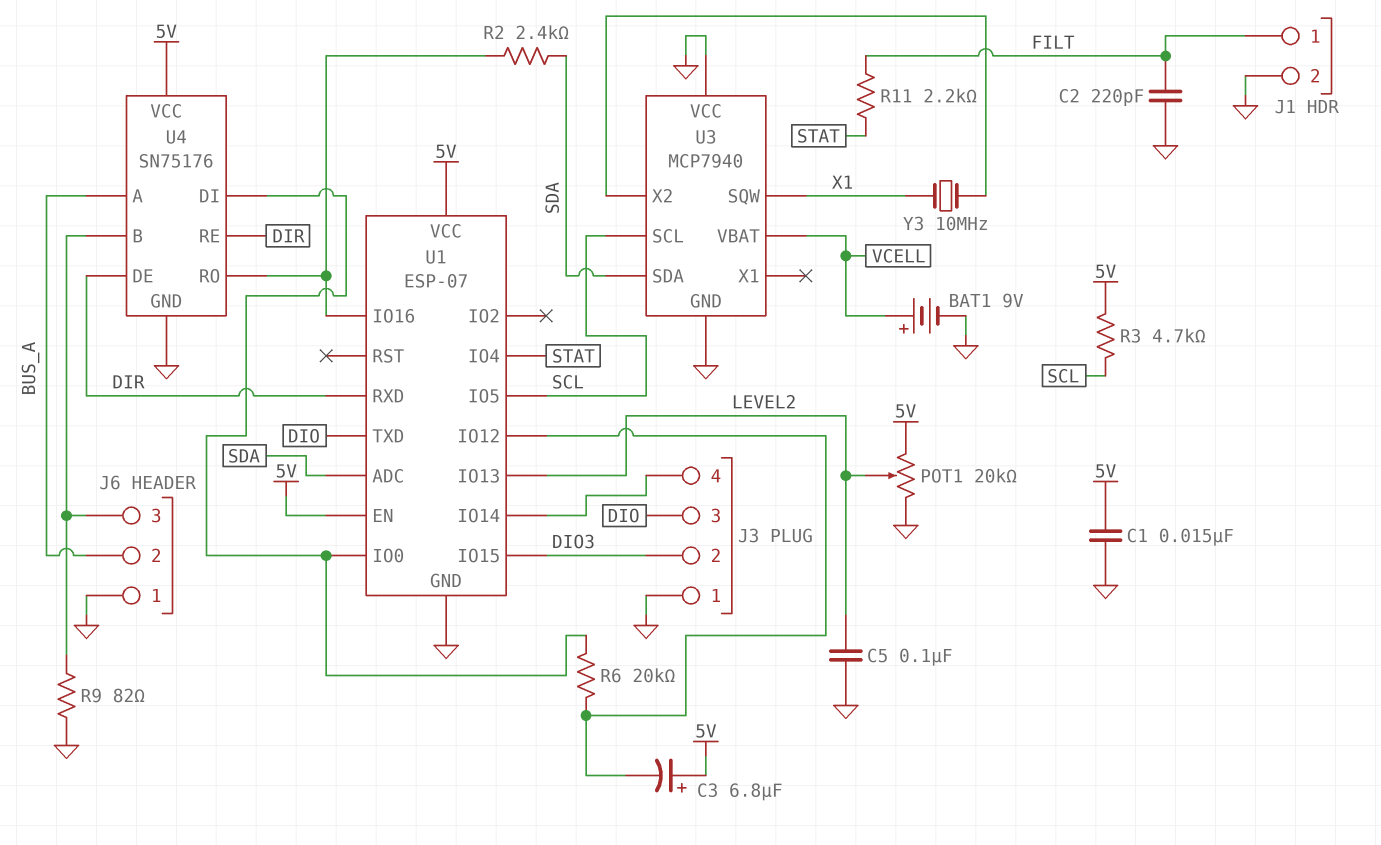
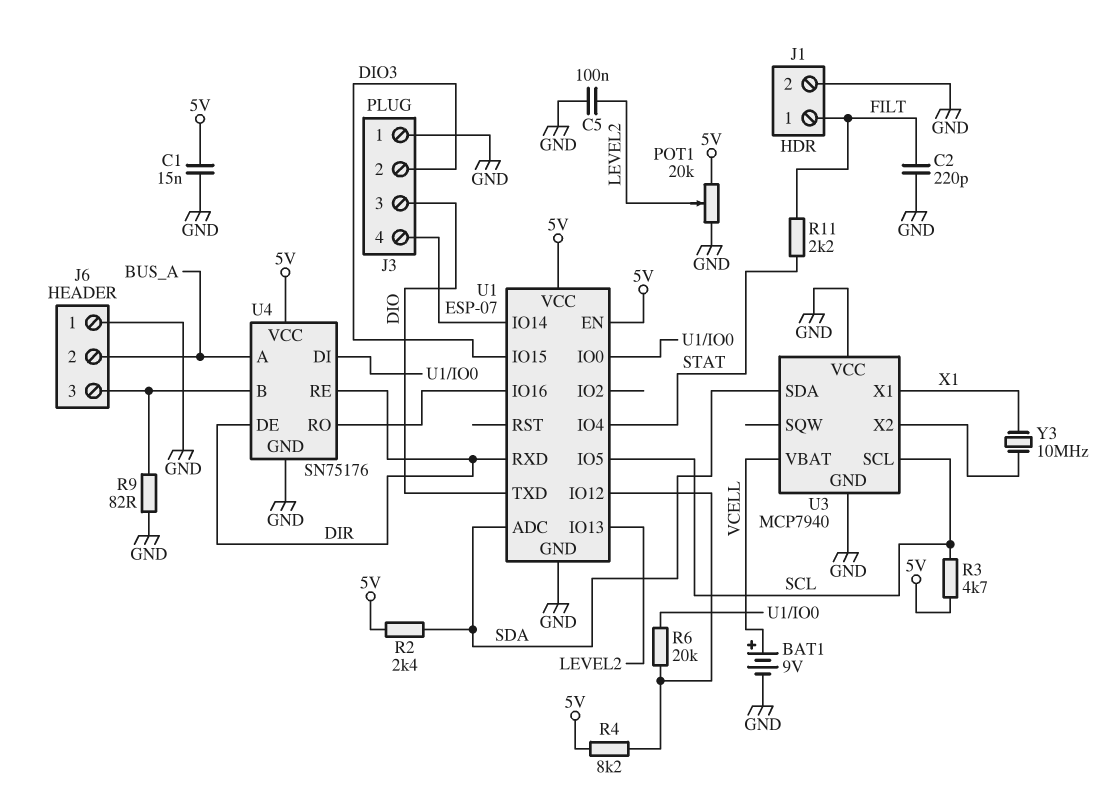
C3: 6.8uF (plus 5V, minus U1/IO12) -> none
R2: 2.4k (SDA, U1/IO16) -> 2.4k (5V, SDA)
R4: none -> 8.2k (5V, U1/IO12)
U3 pin SQW: X1 -> none
U3 pin X1: none -> X1

